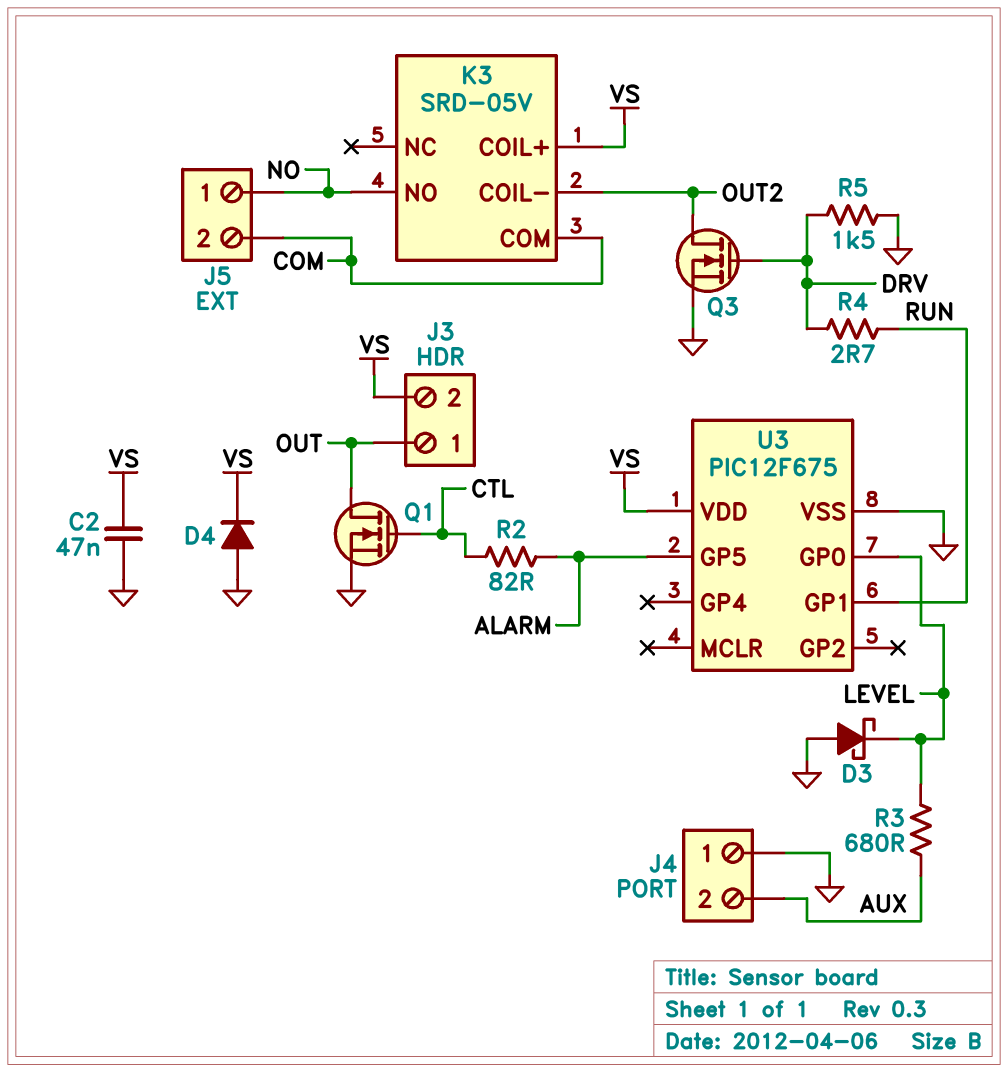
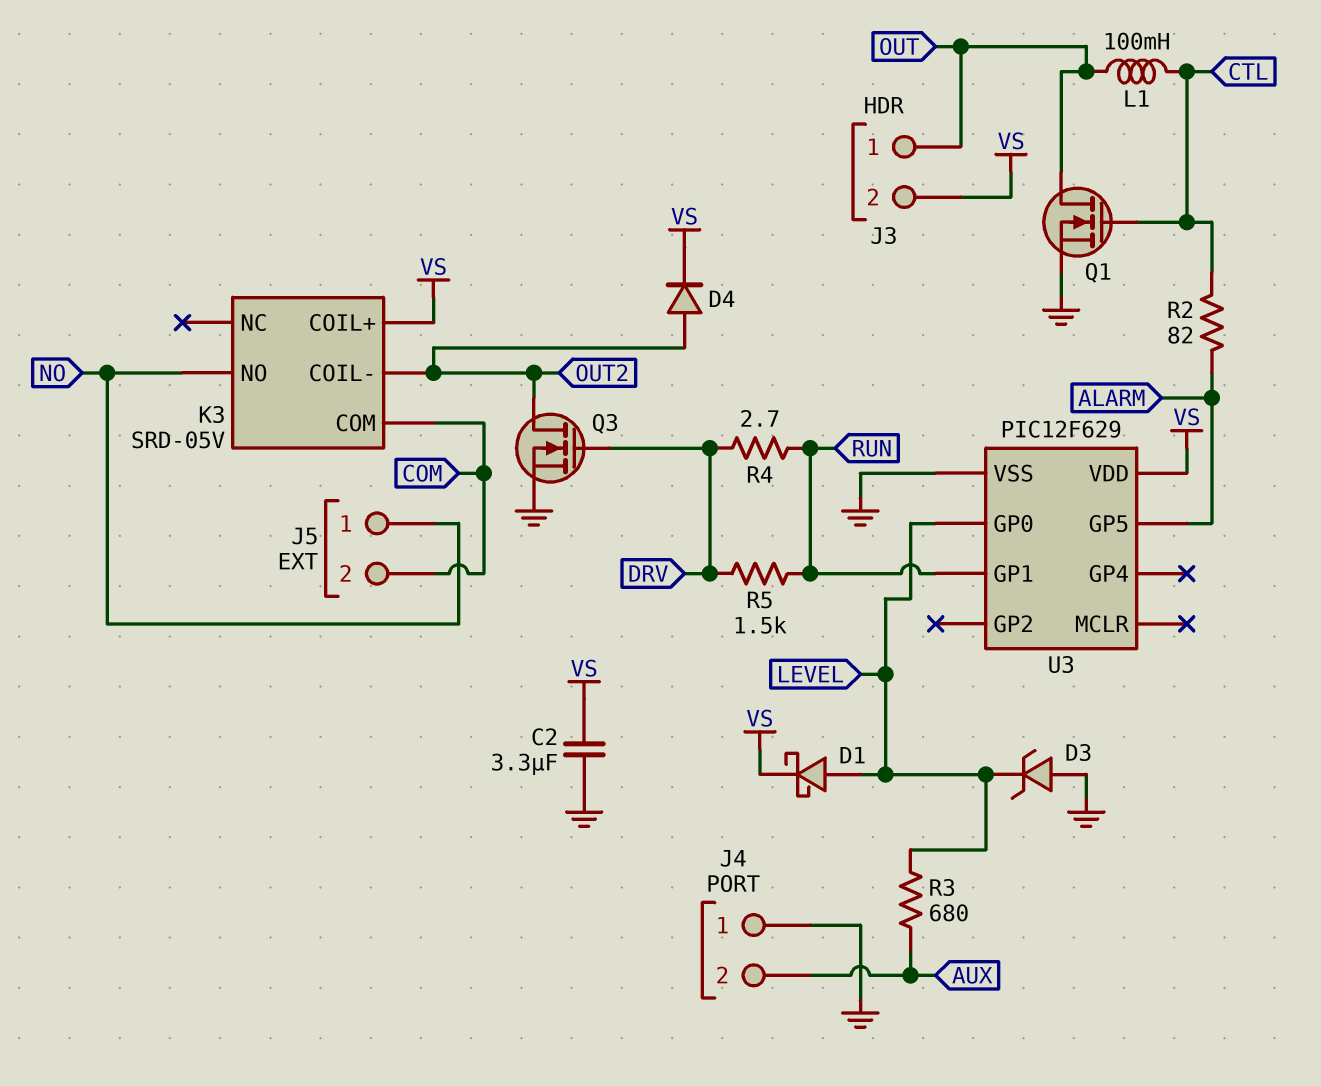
C2: 47nF (GND, VS) -> 3.3uF (GND, VS)
D1: none -> schottky (A LEVEL, K VS)
D3: schottky (A GND, K LEVEL) -> zener (A GND, K LEVEL)
D4: diode (A GND, K VS) -> diode (A OUT2, K VS)
L1: none -> 100mH (CTL, OUT)
R5: 1.5k (DRV, GND) -> 1.5k (DRV, RUN)
U3: PIC12F675 -> PIC12F629

